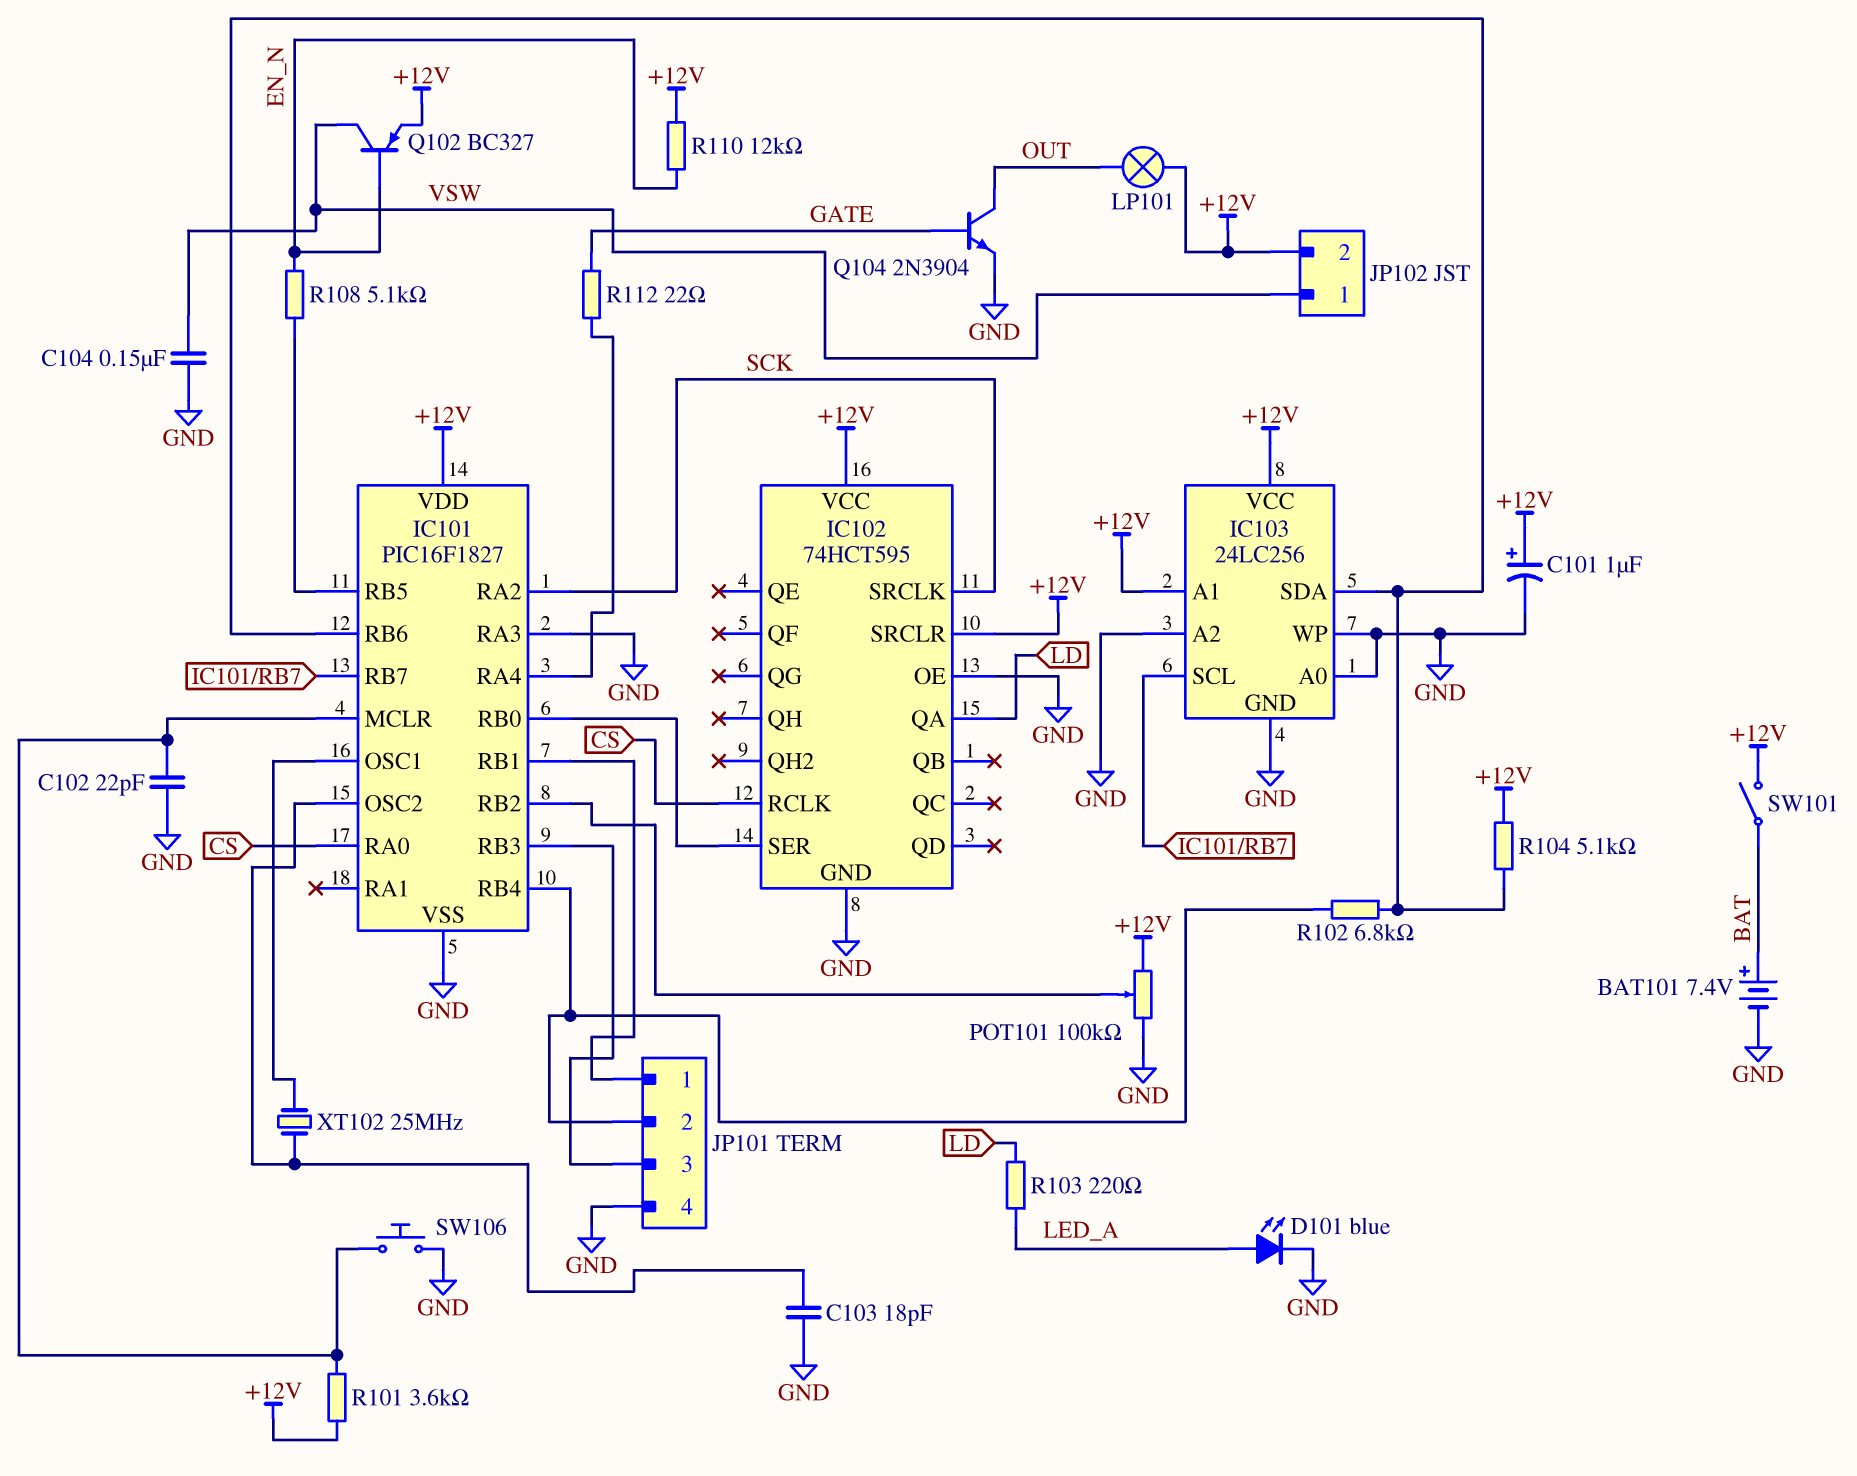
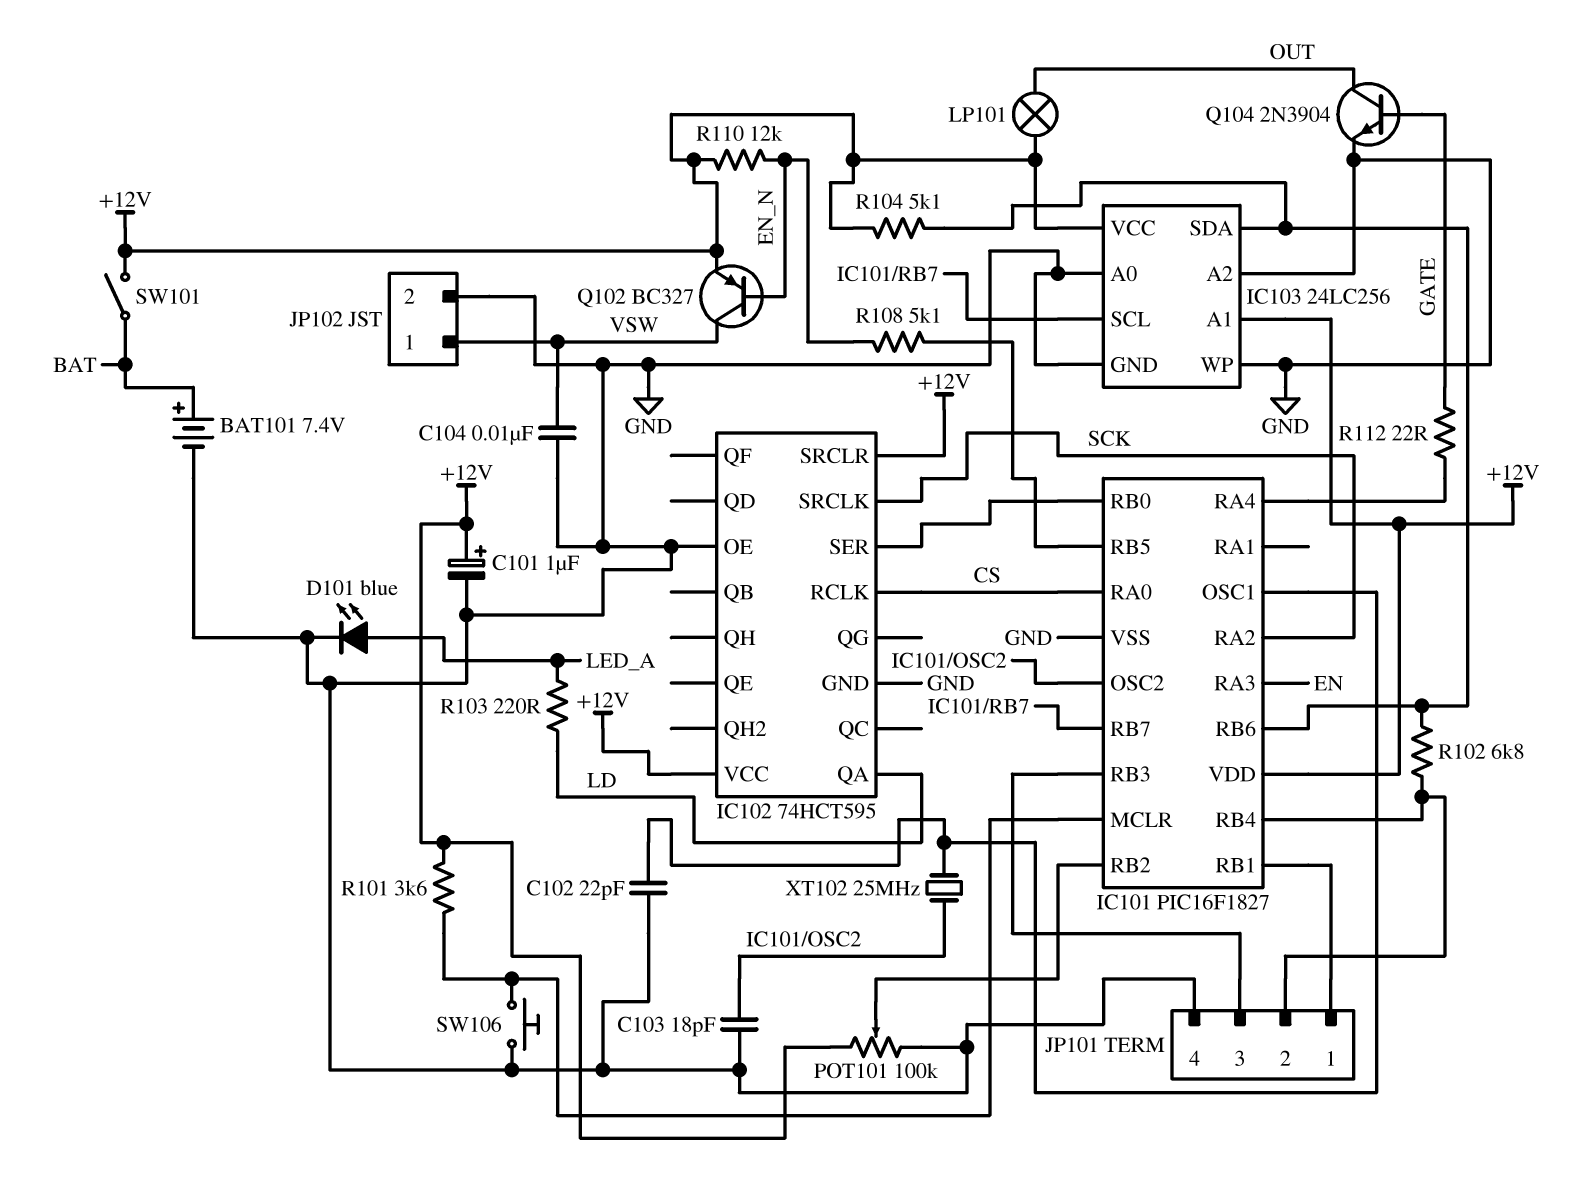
C102: 22pF (GND, IC101/MCLR) -> 22pF (GND, IC101/OSC1)
C104: 150nF (GND, VSW) -> 10nF (GND, VSW)
IC101 pin RA3: GND -> EN
JP102 pin 2: +12V -> GND

